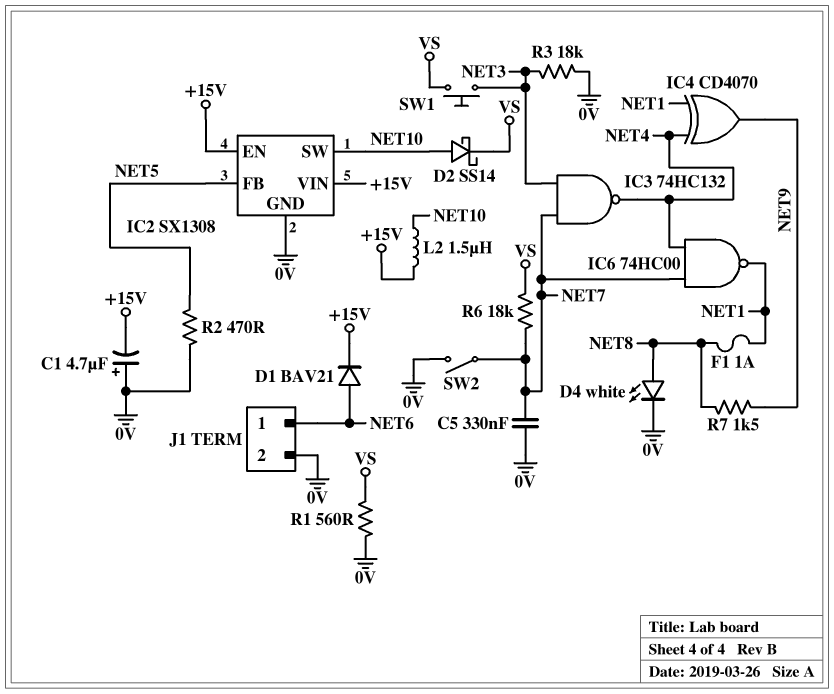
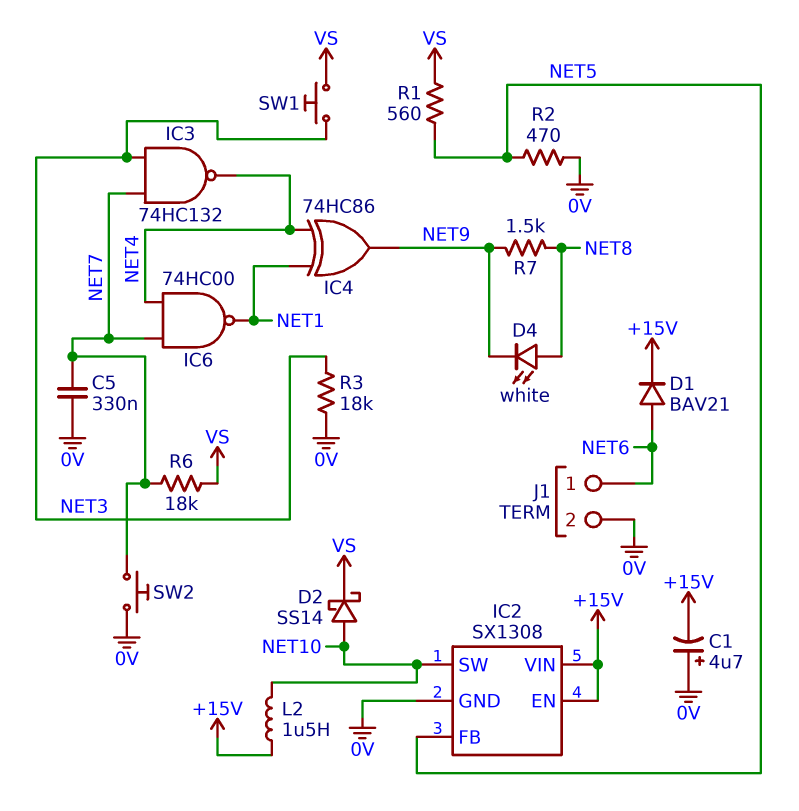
D4: LED white (A NET8, K 0V) -> LED white (A NET8, K NET9)
F1: 1A (NET1, NET8) -> none
IC4: XOR CD4070 (in NET1, in NET4, out NET9) -> XOR 74HC86 (in NET1, in NET4, out NET9)
R1: 560 (0V, VS) -> 560 (NET5, VS)
SW2: switch (0V, NET7) -> button (0V, NET7)

